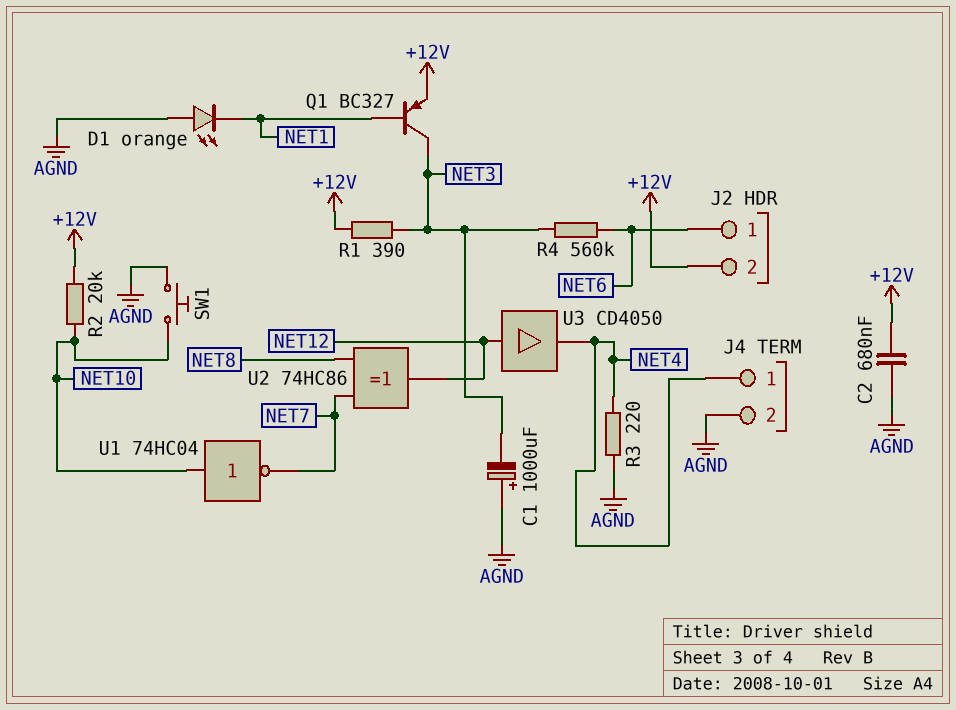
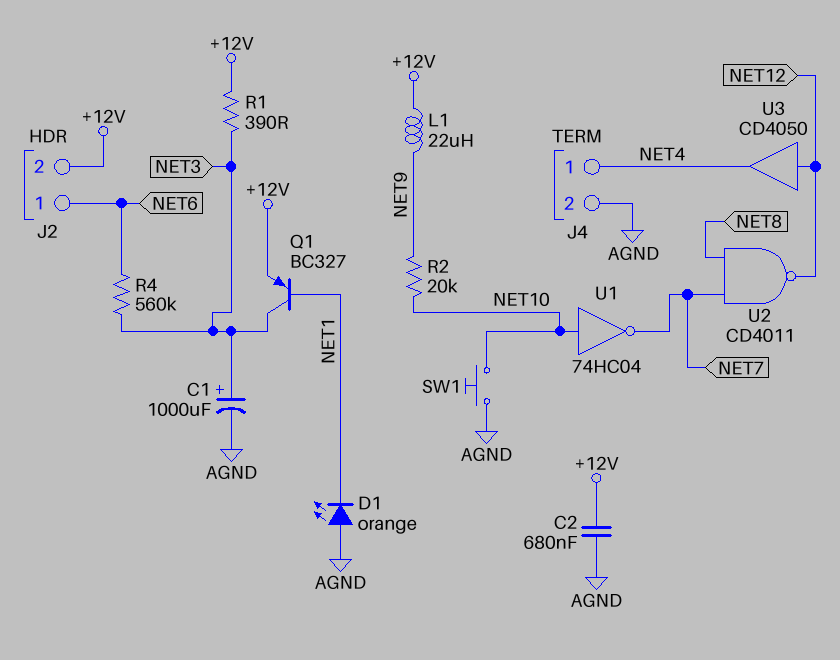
C1: 1000uF (plus AGND, minus NET3) -> 1000uF (plus NET3, minus AGND)
L1: none -> 22uH (+12V, NET9)
R2: 20k (+12V, NET10) -> 20k (NET9, NET10)
R3: 220 (AGND, NET4) -> none
U2: XOR 74HC86 (in NET7, in NET8, out NET12) -> NAND CD4011 (in NET7, in NET8, out NET12)

